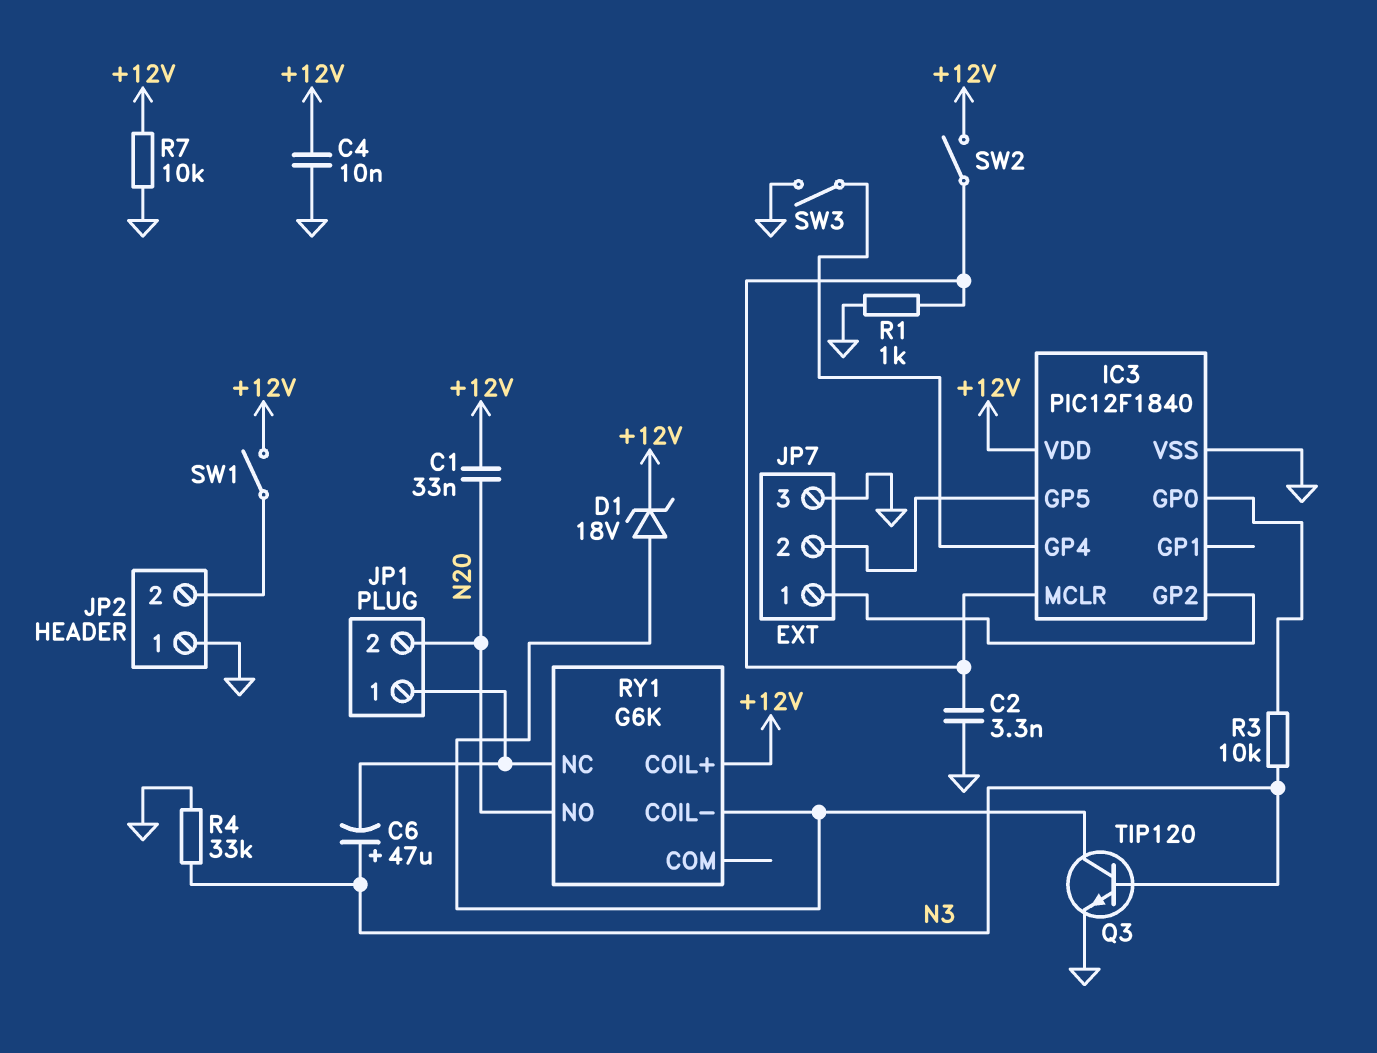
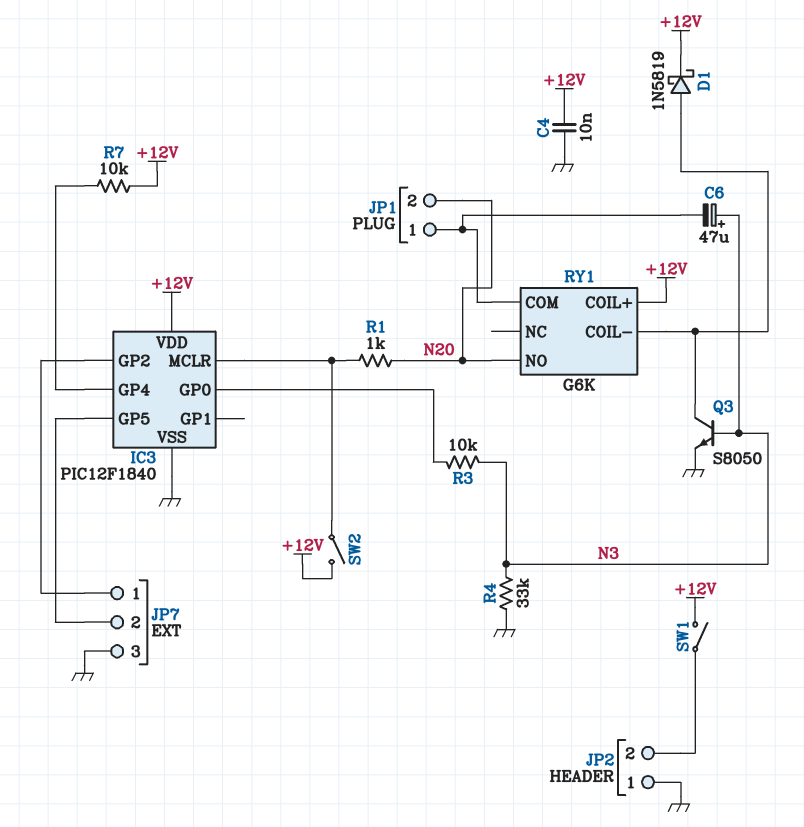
C1: 33nF (+12V, N20) -> none
C2: 3.3nF (GND, IC3/MCLR) -> none
D1: zener 18V (A RY1/COIL-, K +12V) -> schottky 1N5819 (A RY1/COIL-, K +12V)
Q3: NPN TIP120 (B N3, C RY1/COIL-, E GND) -> NPN S8050 (B N3, C RY1/COIL-, E GND)
R1: 1k (GND, IC3/MCLR) -> 1k (IC3/MCLR, N20)
R7: 10k (+12V, GND) -> 10k (+12V, IC3/GP4)
RY1 pin COM: none -> JP1/1
RY1 pin NC: JP1/1 -> none
SW3: switch (GND, IC3/GP4) -> none

